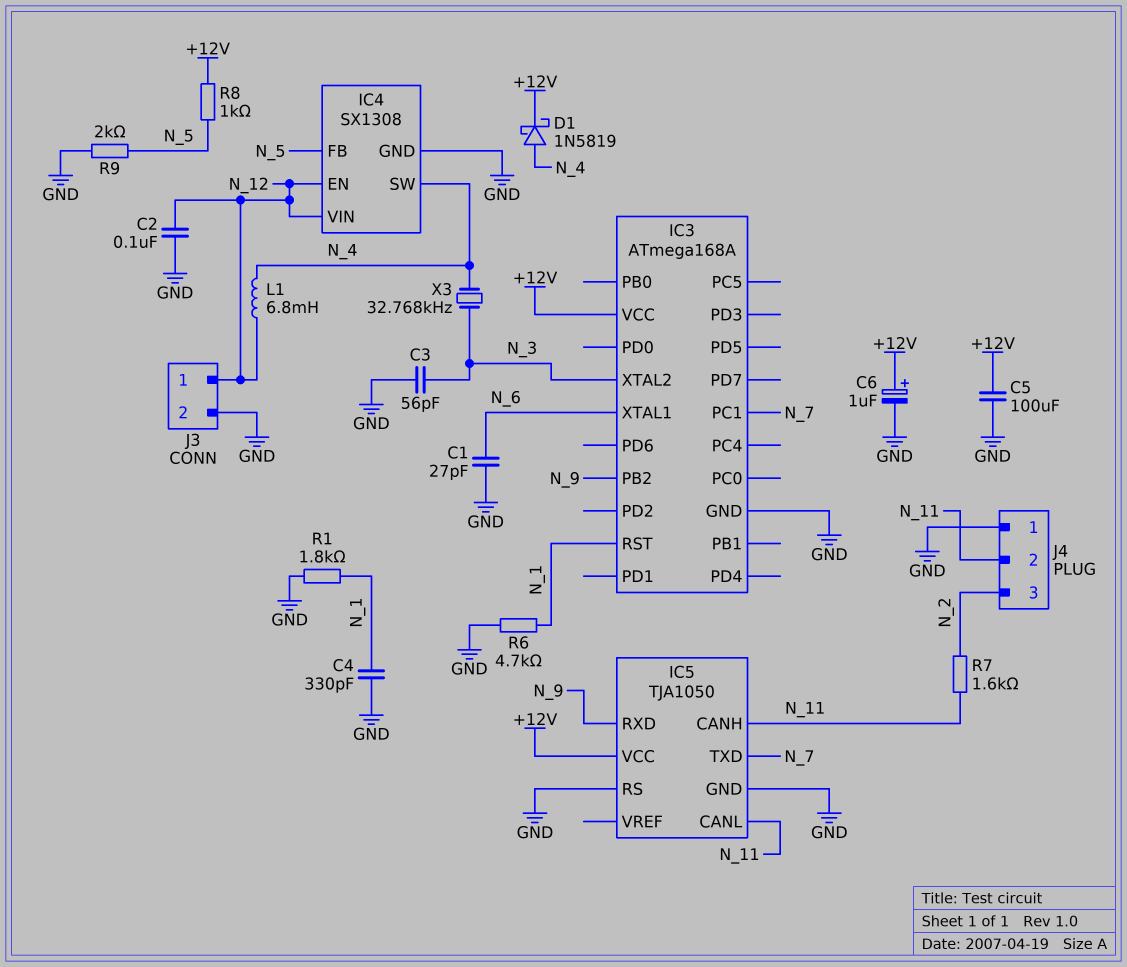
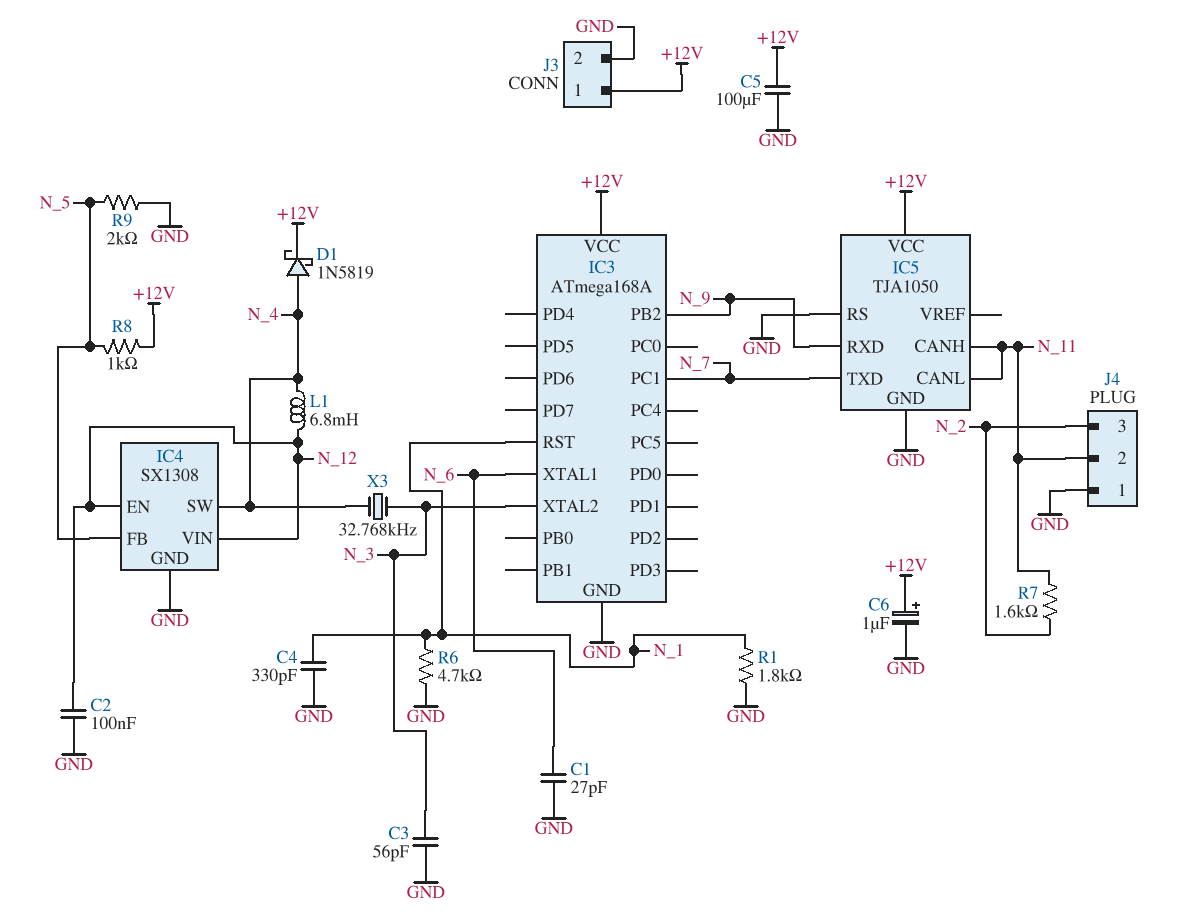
J3 pin 1: N_12 -> +12V

